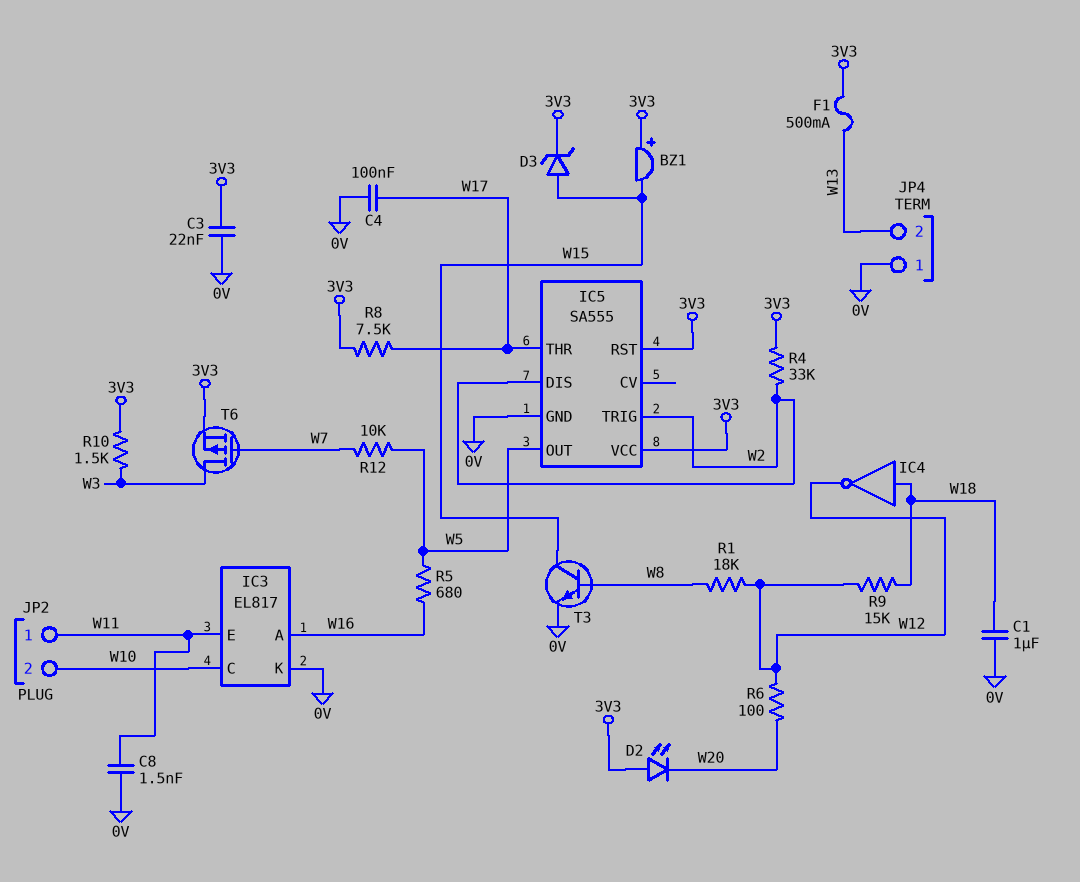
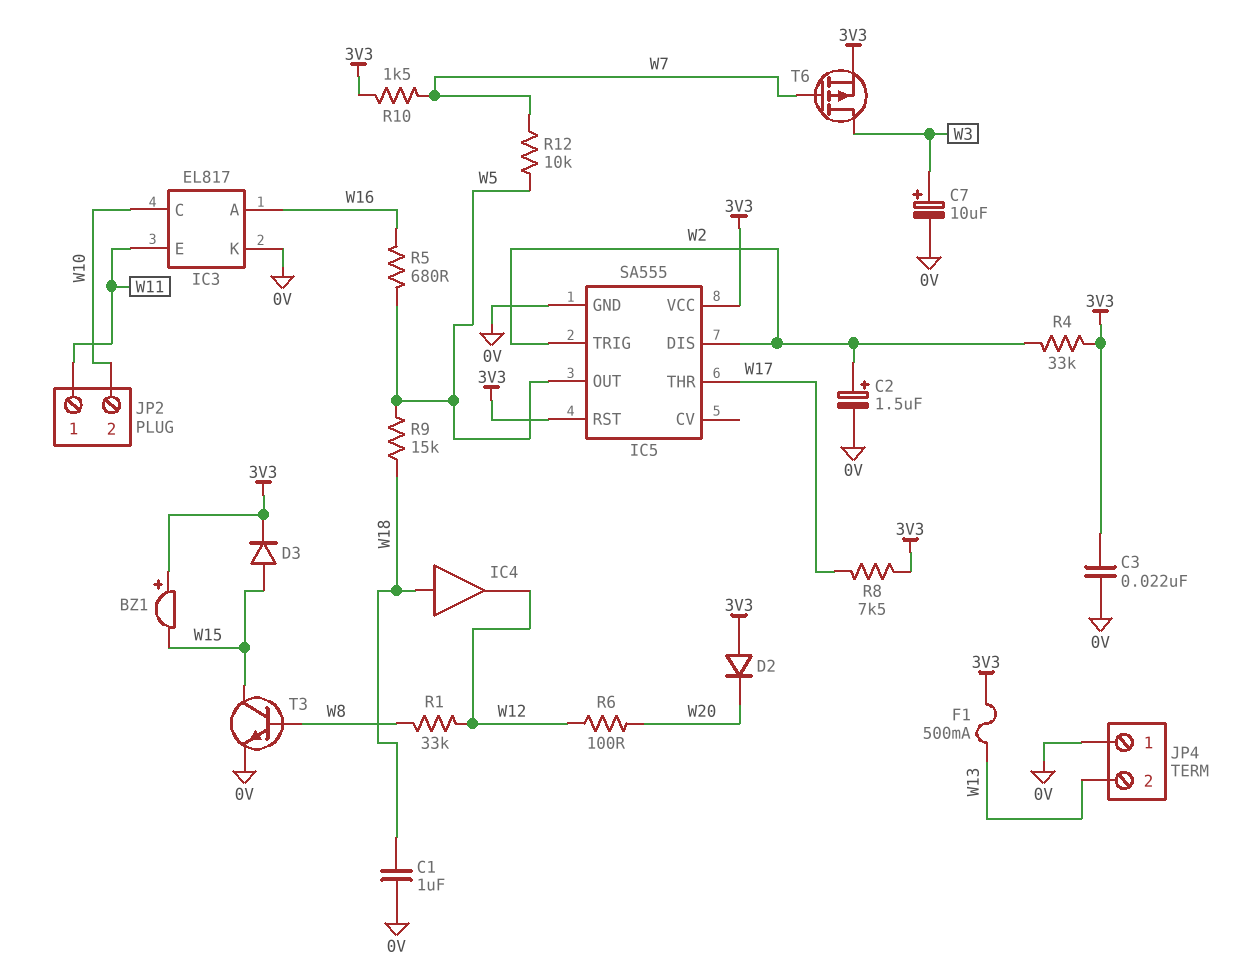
C2: none -> 1.5uF (plus W2, minus 0V)
C4: 100nF (0V, W17) -> none
C7: none -> 10uF (plus W3, minus 0V)
C8: 1.5nF (0V, W11) -> none
D2: LED (A 3V3, K W20) -> diode (A 3V3, K W20)
D3: zener (A W15, K 3V3) -> diode (A W15, K 3V3)
IC4: NOT (in W18, out W12) -> buffer (in W18, out W12)
R1: 18k (W8, W12) -> 33k (W8, W12)
R9: 15k (W12, W18) -> 15k (W5, W18)
R10: 1.5k (3V3, W3) -> 1.5k (3V3, W7)

